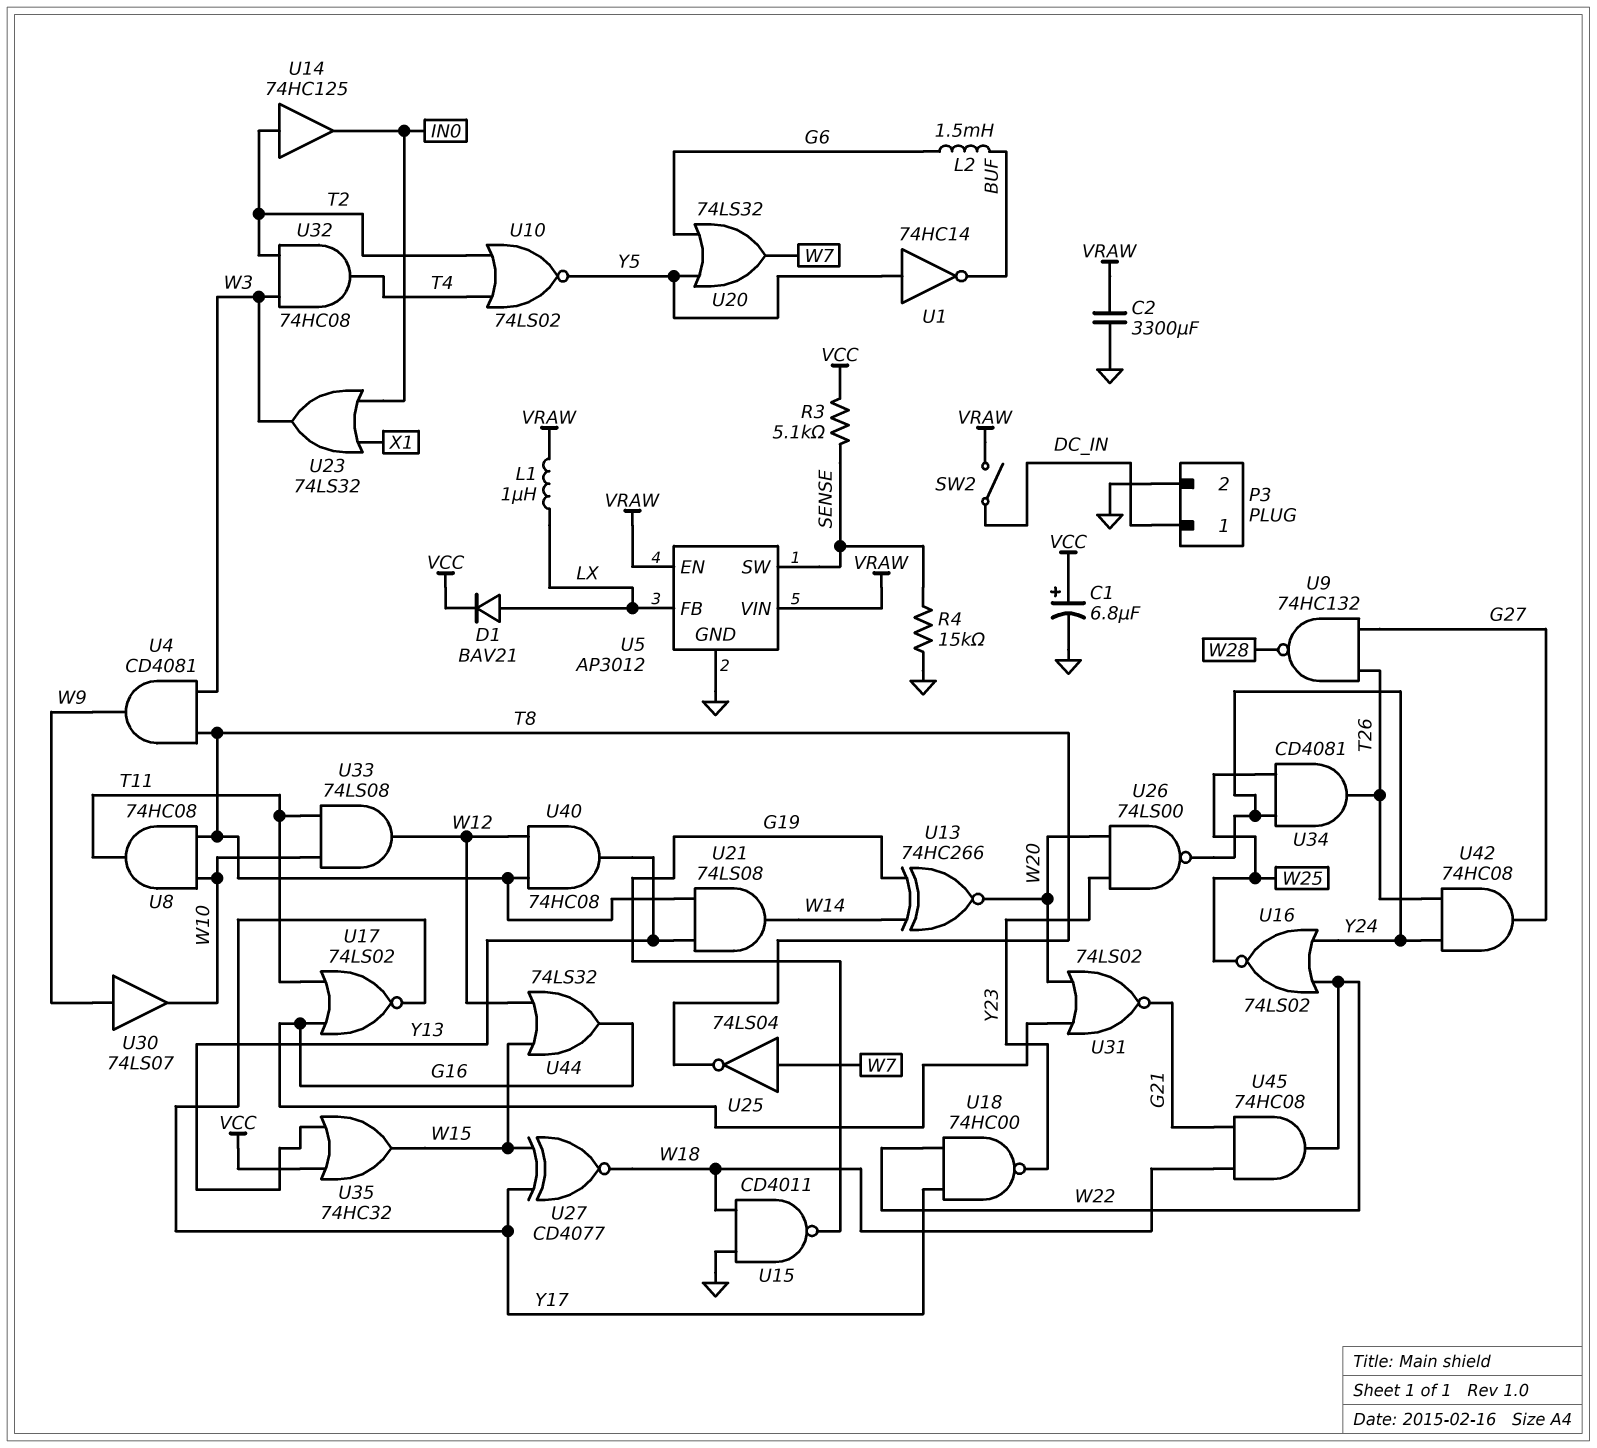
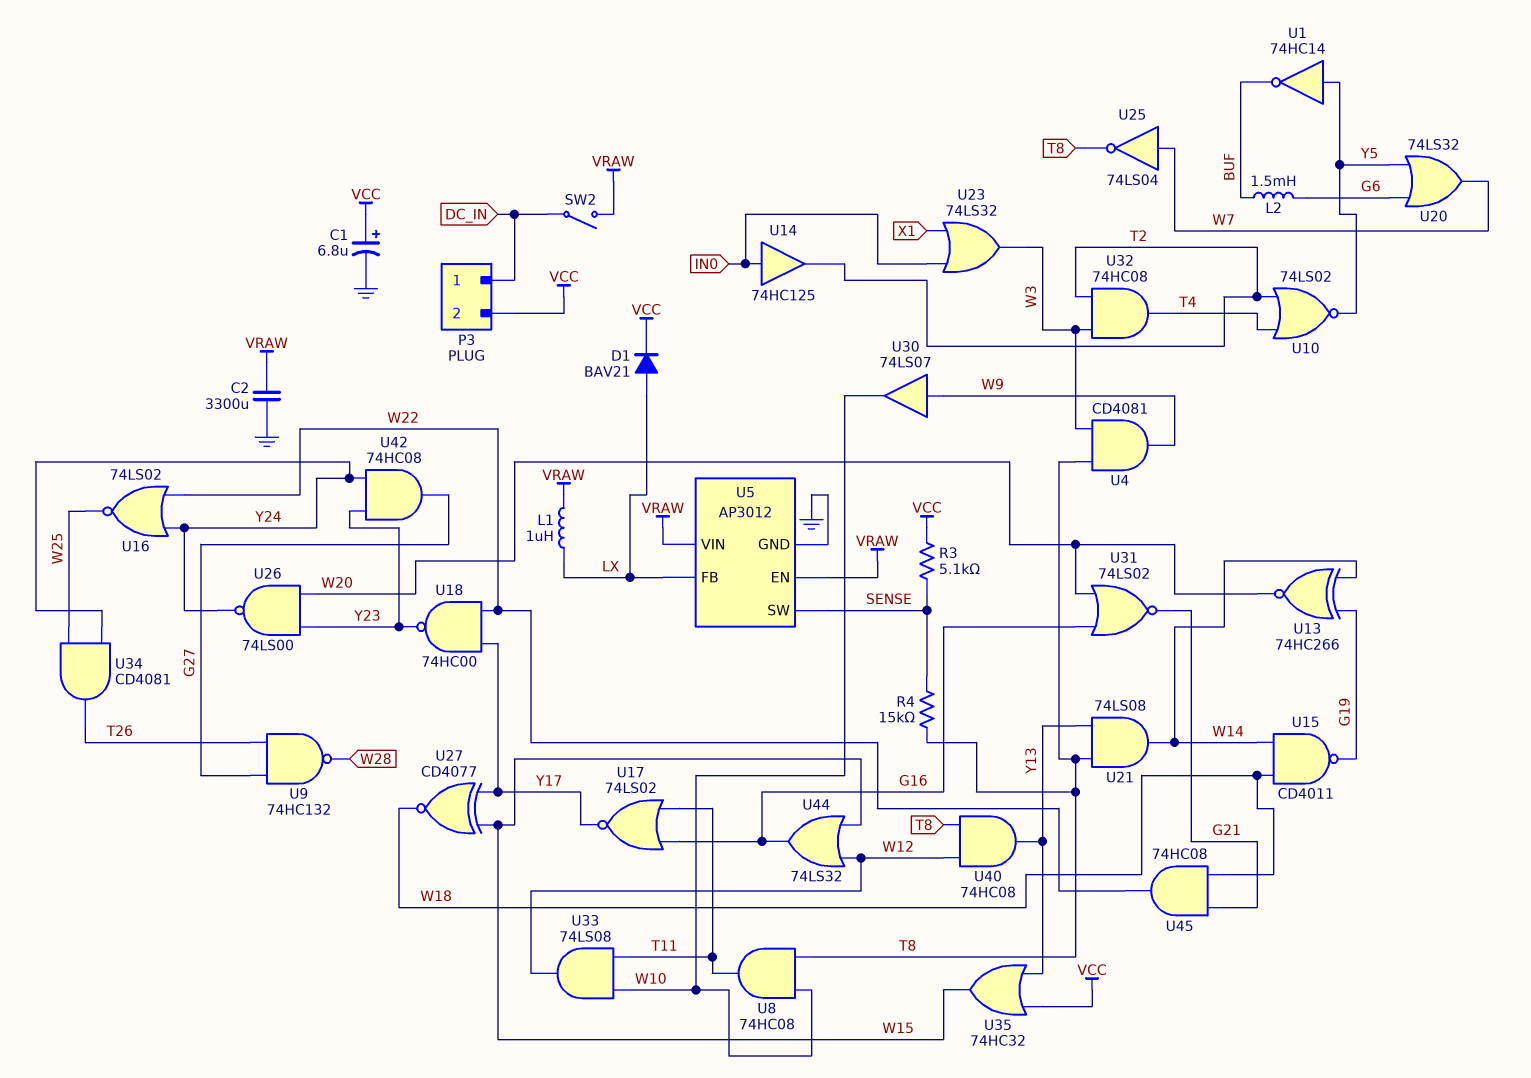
P3 pin 2: GND -> VCC
R4: 15k (GND, SENSE) -> 15k (SENSE, T8)
U14: buffer 74HC125 (in T2, out IN0) -> buffer 74HC125 (in IN0, out T2)
U15: NAND CD4011 (in GND, in W18, out G19) -> NAND CD4011 (in W14, in W18, out G19)
U42: AND 74HC08 (in T26, in Y24, out G27) -> AND 74HC08 (in Y23, in Y24, out G27)

